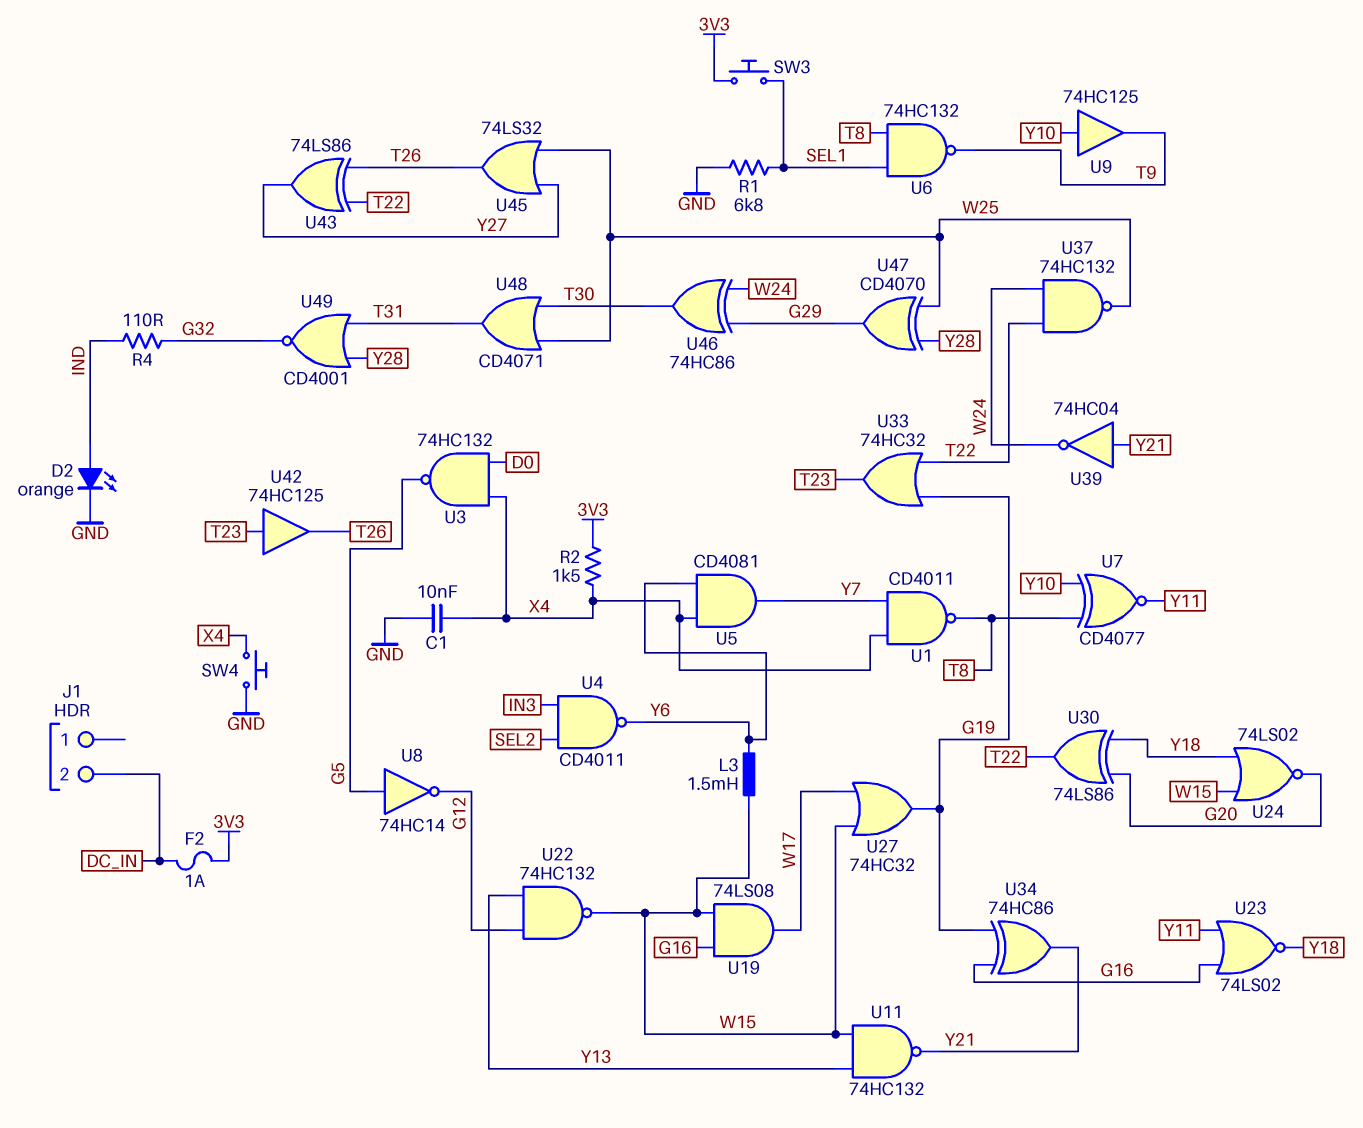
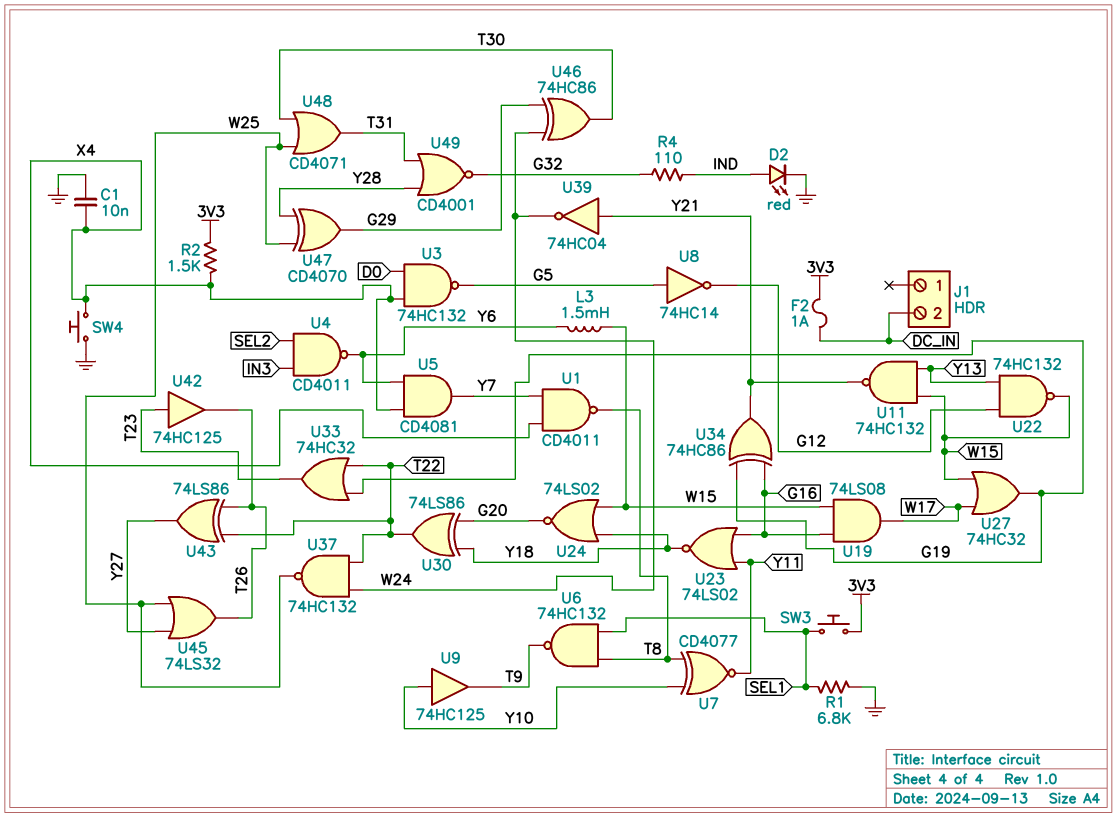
D2: LED orange (A IND, K GND) -> LED red (A IND, K GND)

